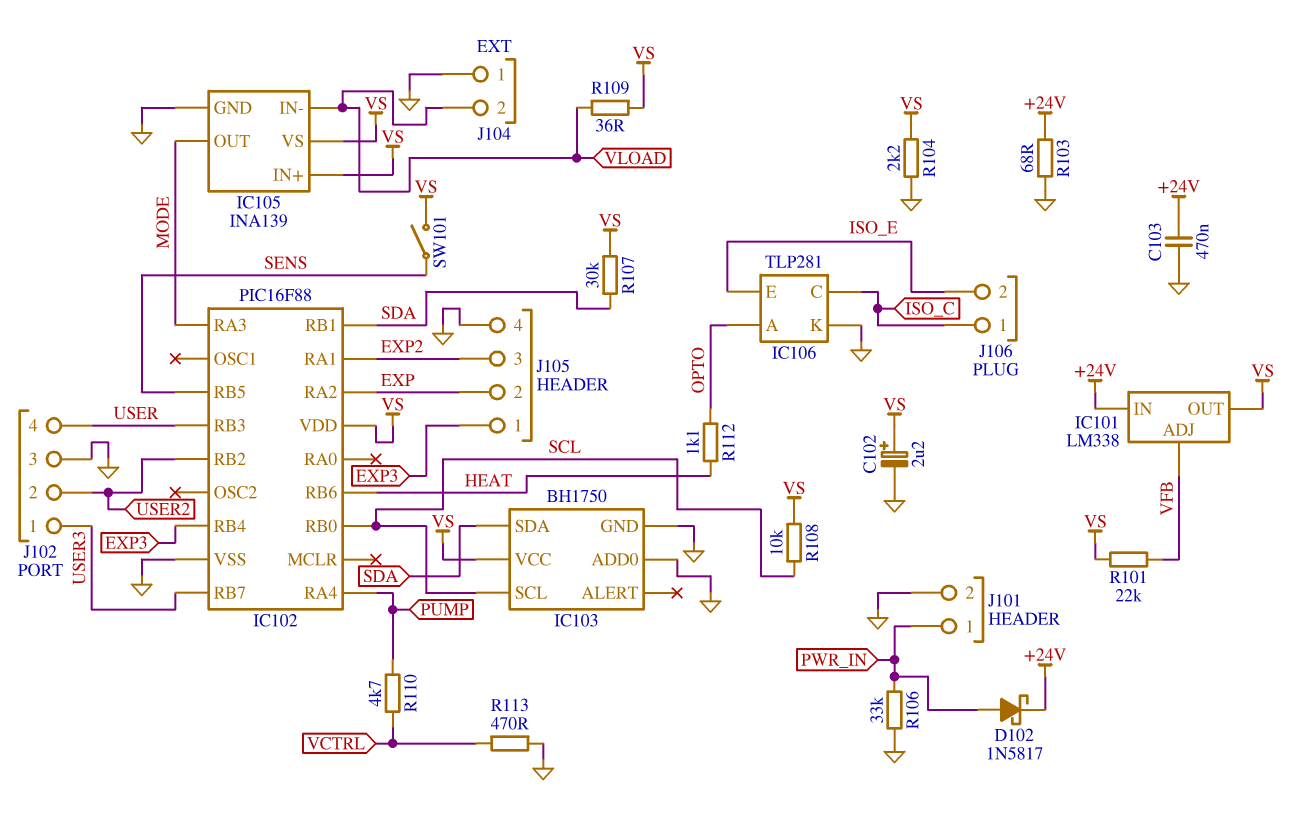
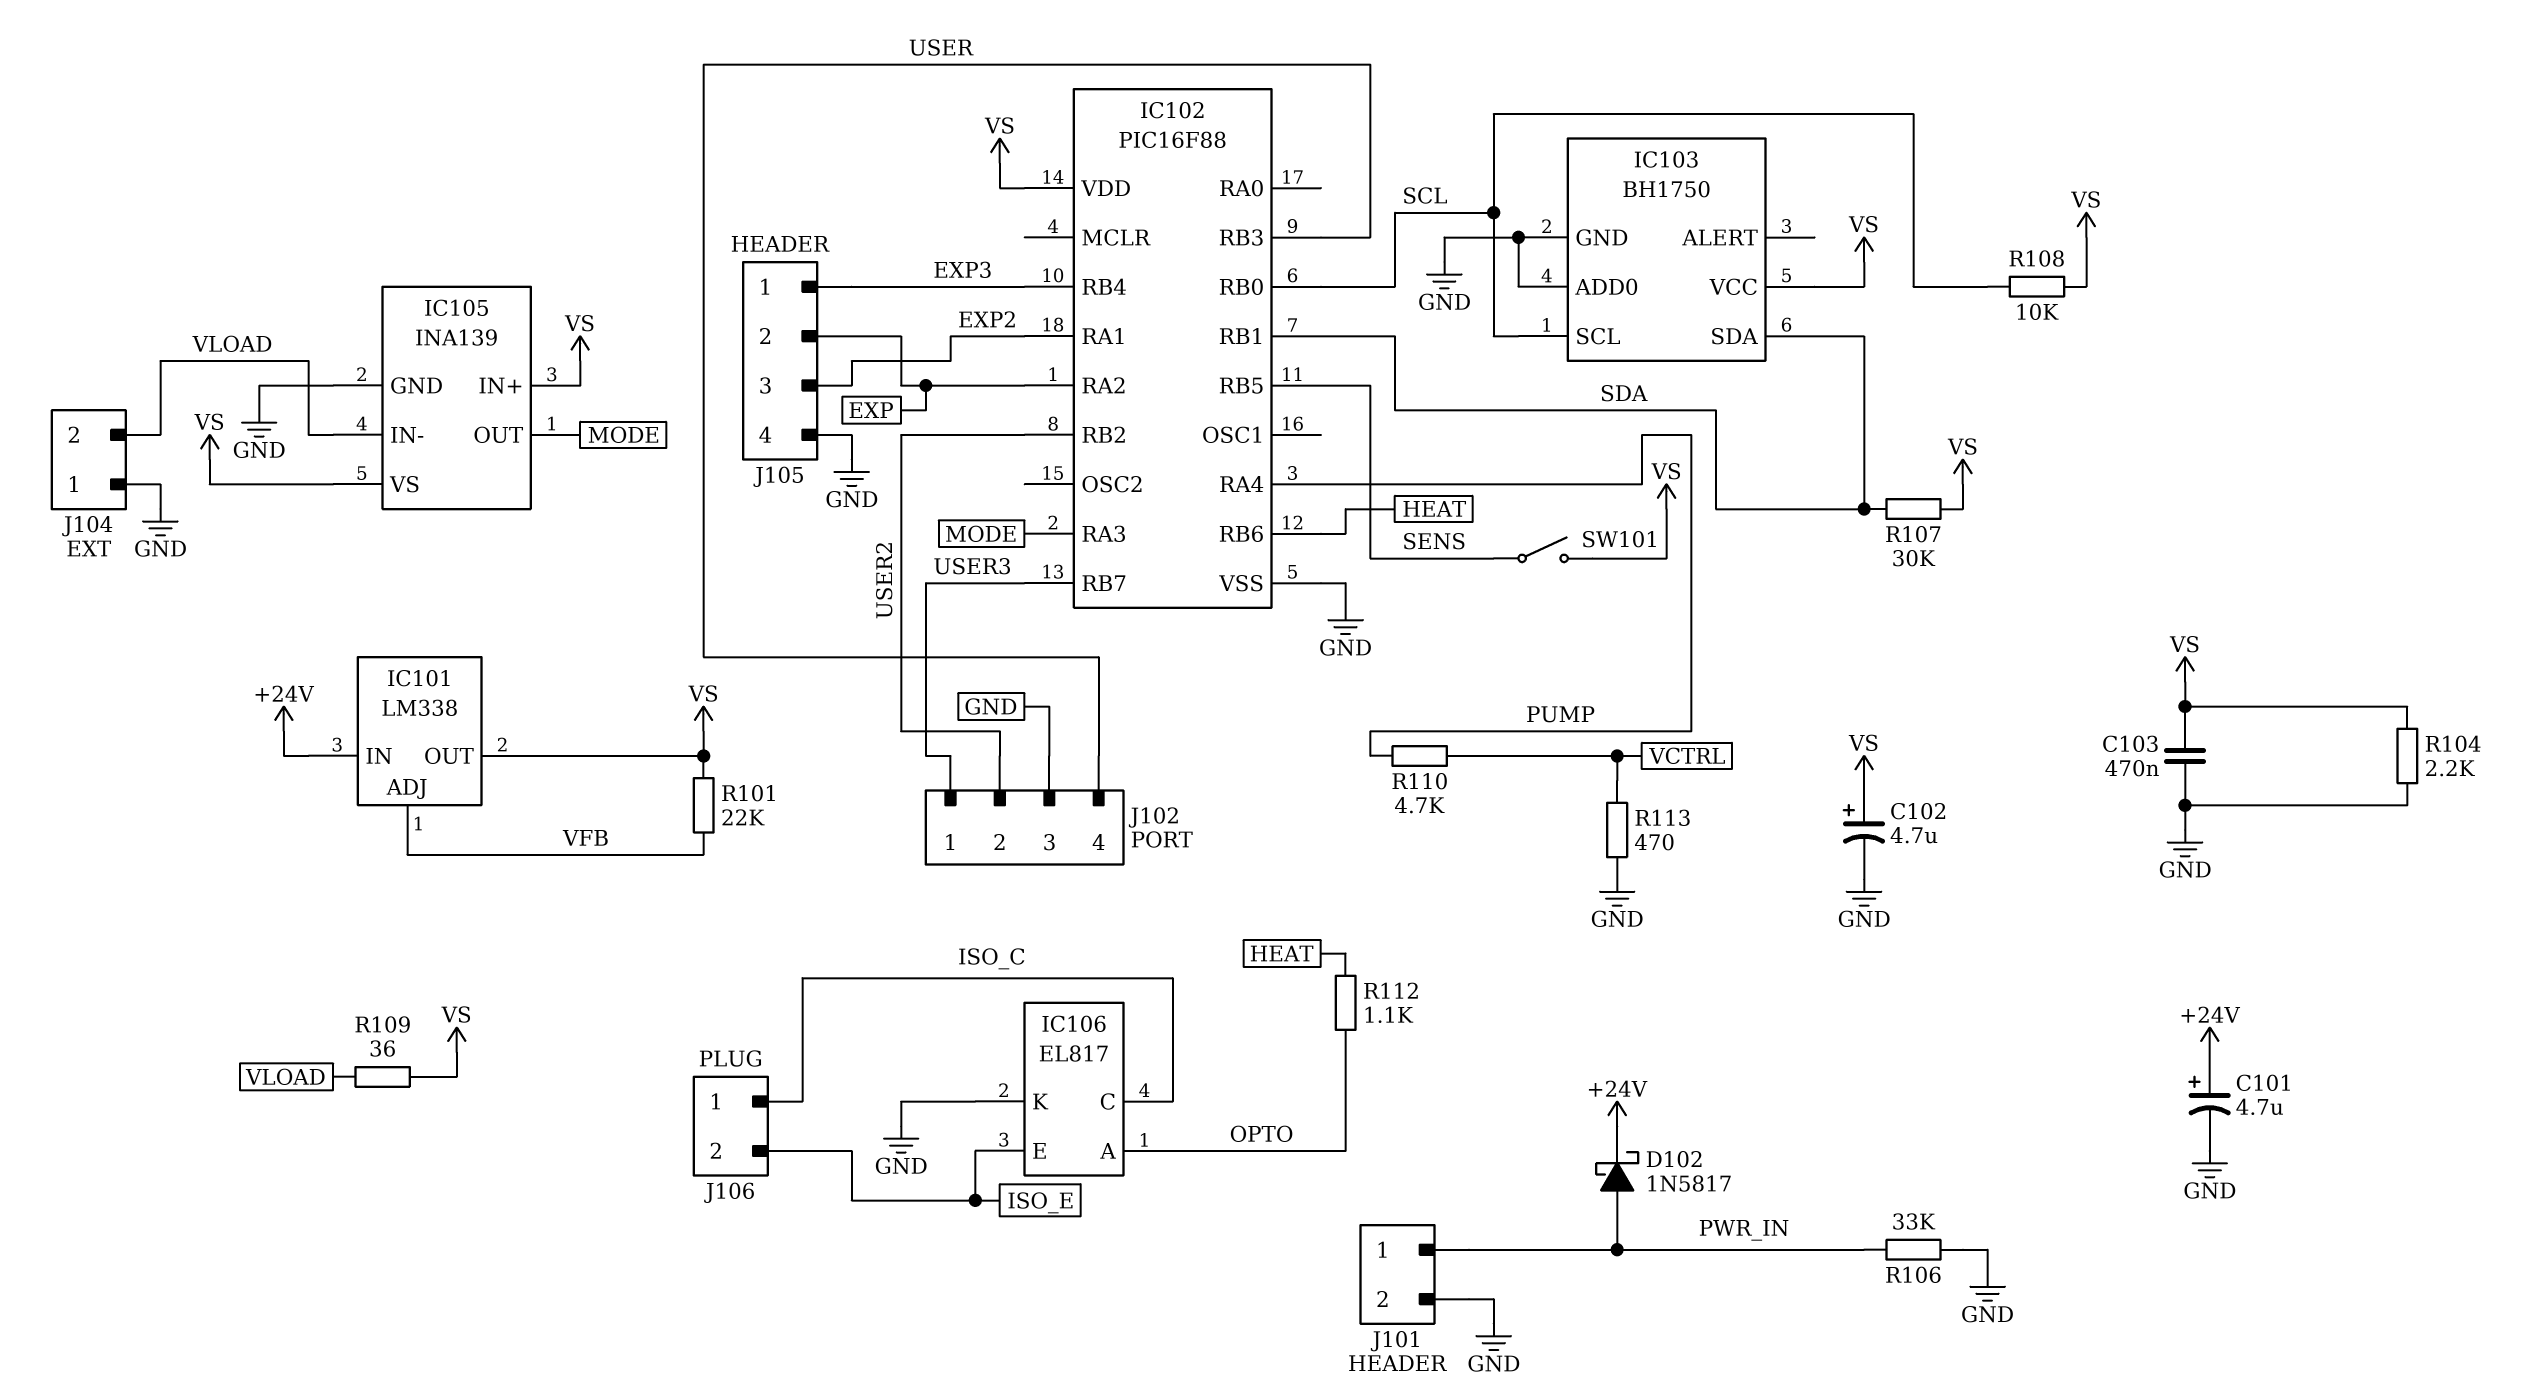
C101: none -> 4.7uF (plus +24V, minus GND)
C102: 2.2uF (plus VS, minus GND) -> 4.7uF (plus VS, minus GND)
C103: 470nF (+24V, GND) -> 470nF (GND, VS)
IC106: TLP281 -> EL817
R103: 68 (+24V, GND) -> none

